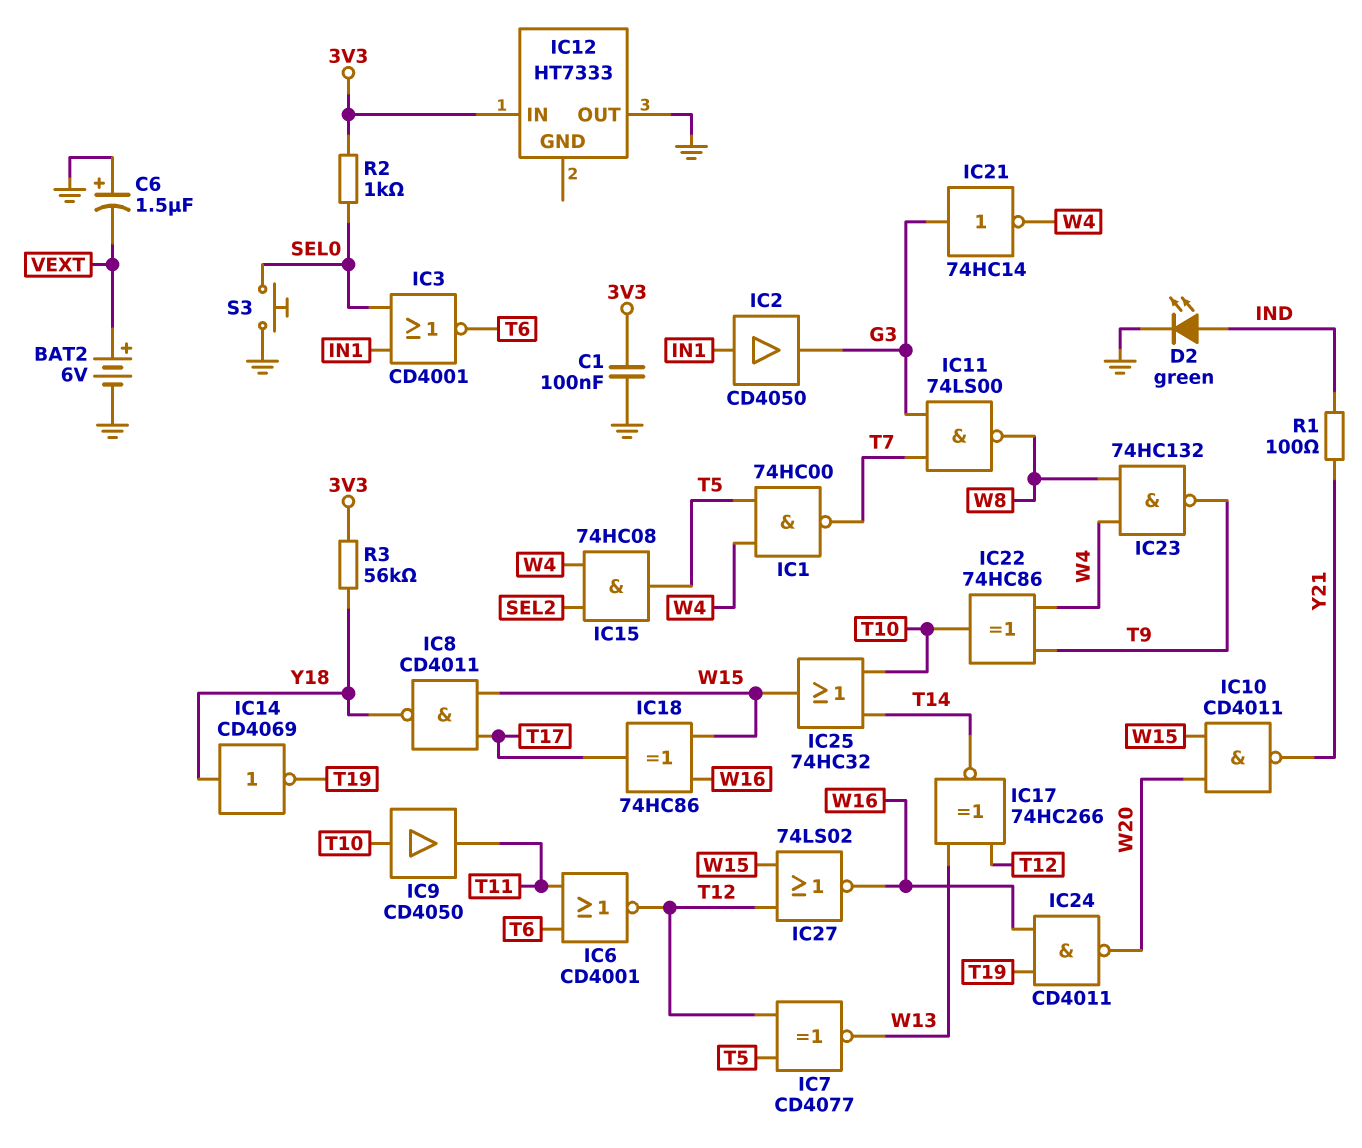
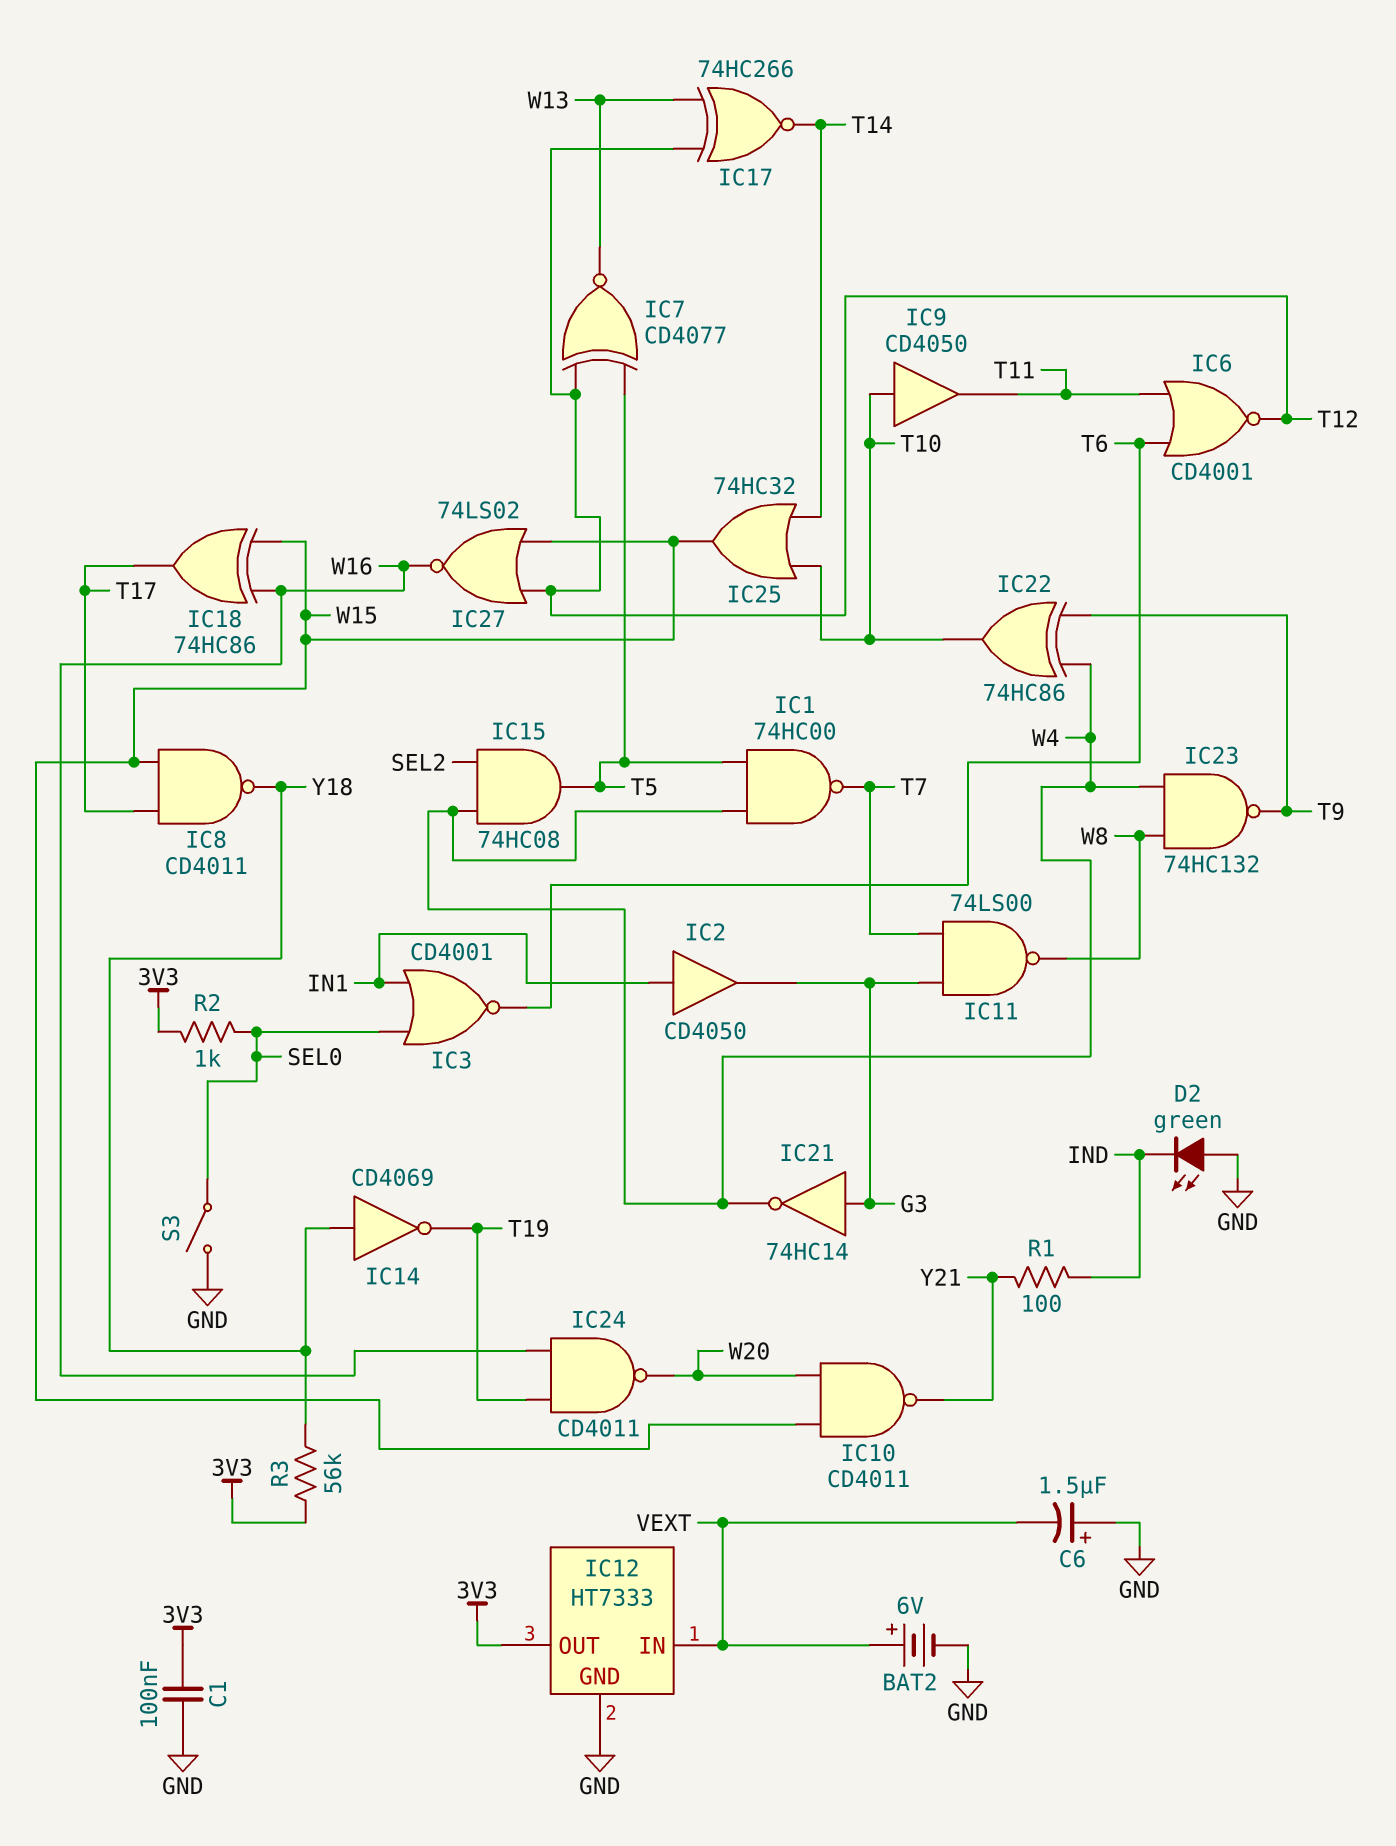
D2: LED green (A IND, K GND) -> LED green (A GND, K IND)
IC12 pin GND: none -> GND
IC12 pin IN: 3V3 -> VEXT
IC12 pin OUT: GND -> 3V3
S3: button (GND, SEL0) -> switch (GND, SEL0)

